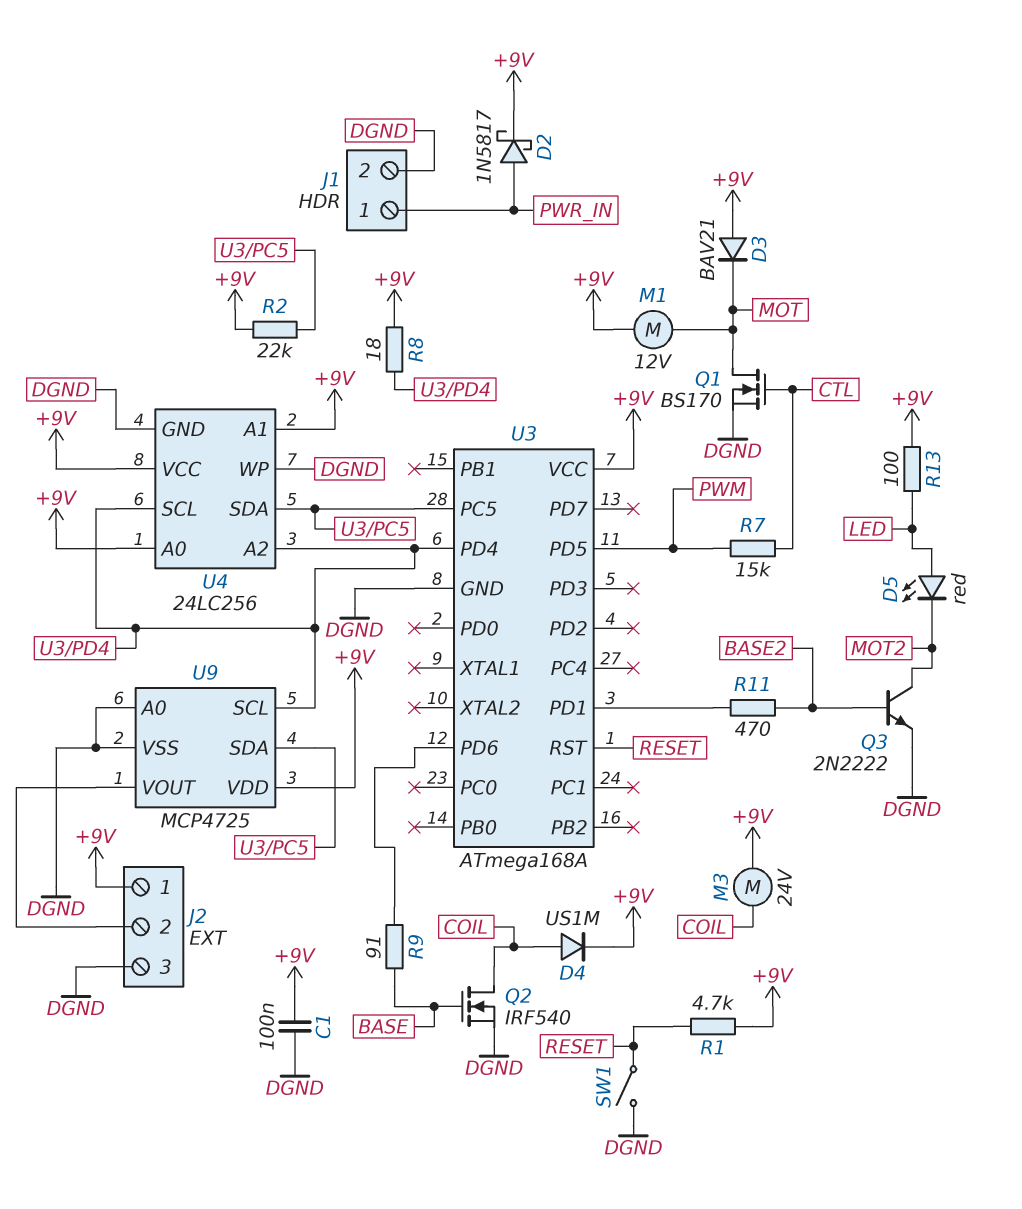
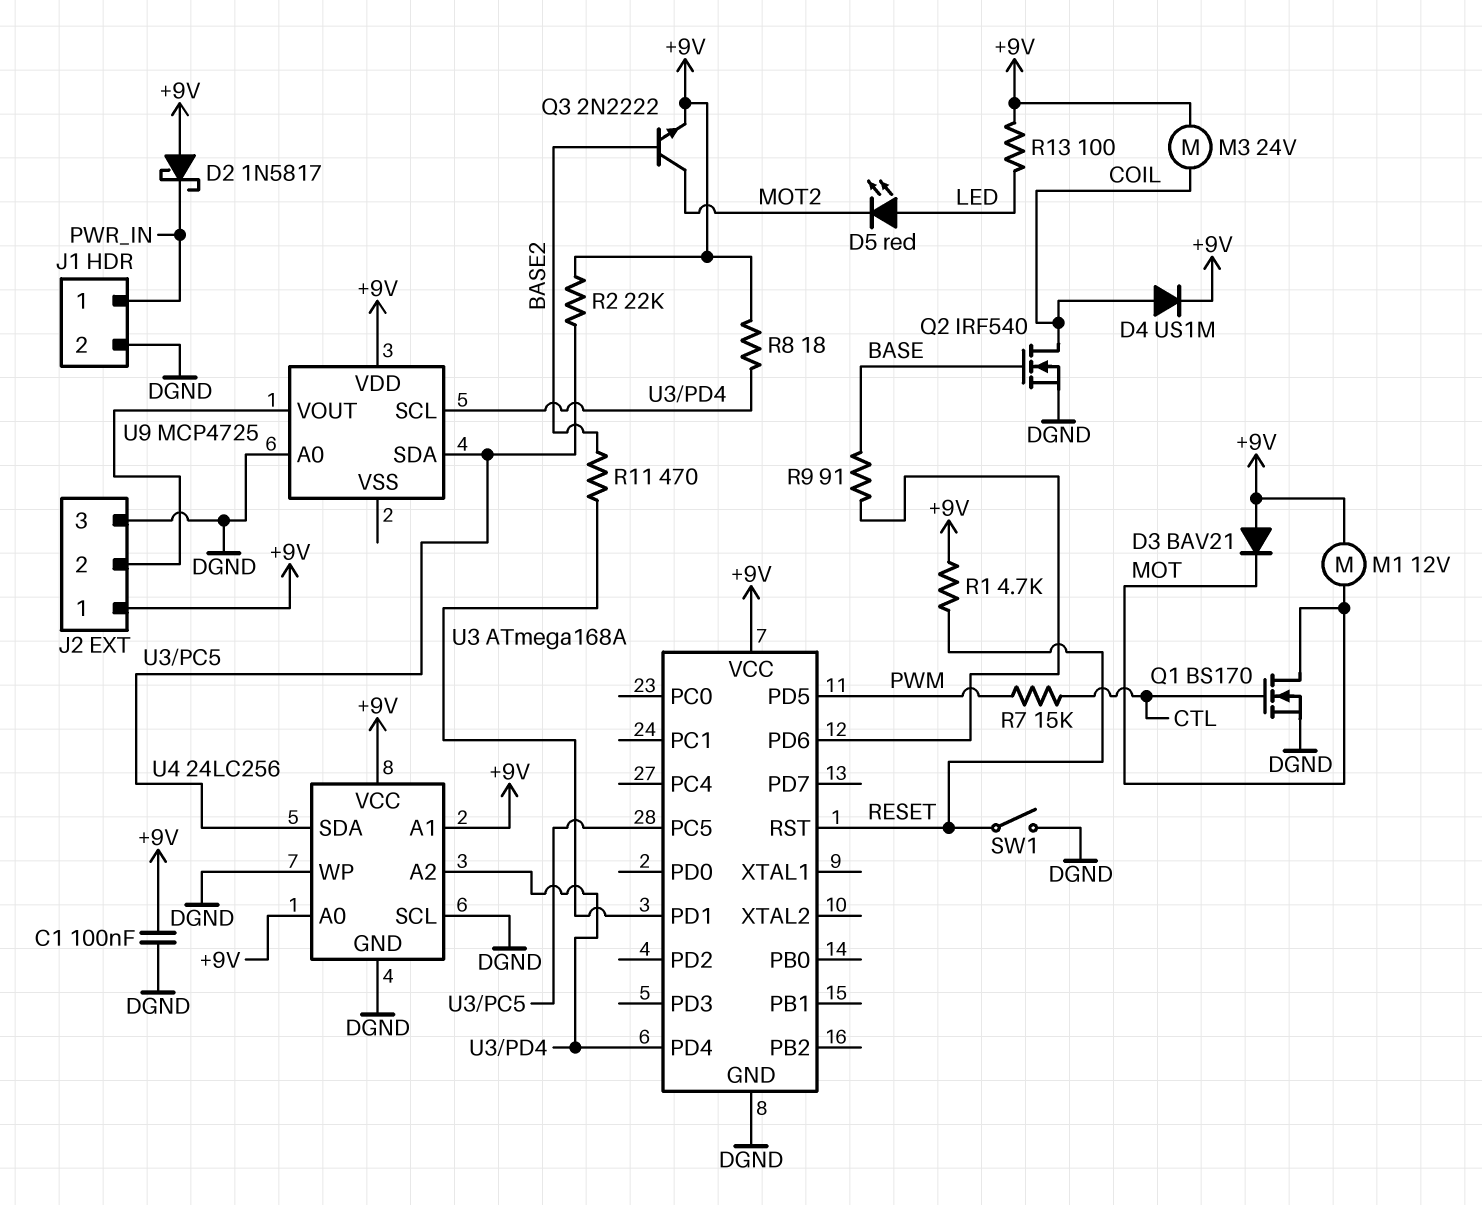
D2: schottky 1N5817 (A PWR_IN, K +9V) -> schottky 1N5817 (A +9V, K PWR_IN)
Q3: NPN 2N2222 (B BASE2, C MOT2, E DGND) -> NPN 2N2222 (B BASE2, C MOT2, E +9V)
U4 pin SCL: U3/PD4 -> DGND
U9 pin VSS: DGND -> none

